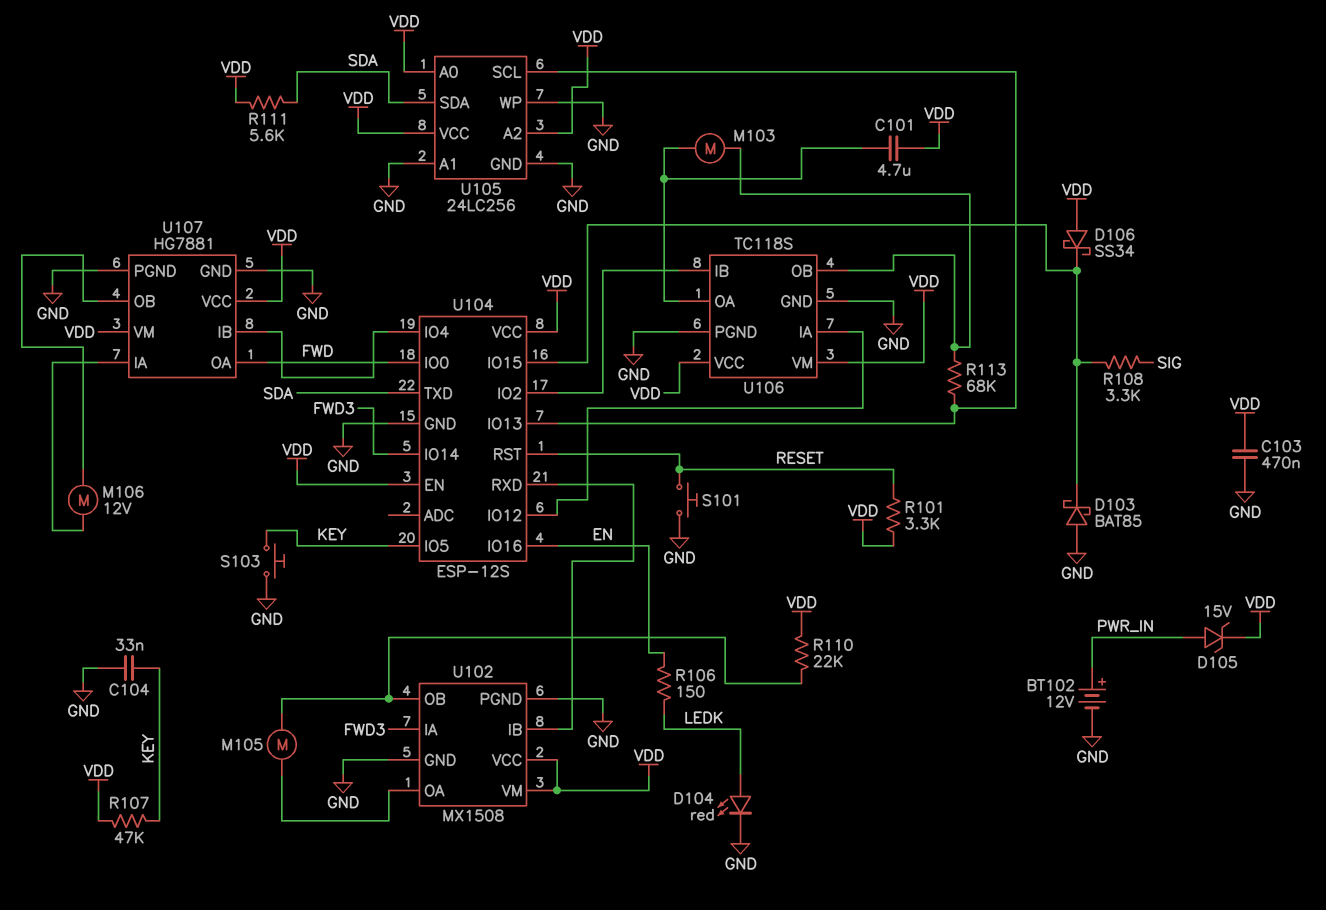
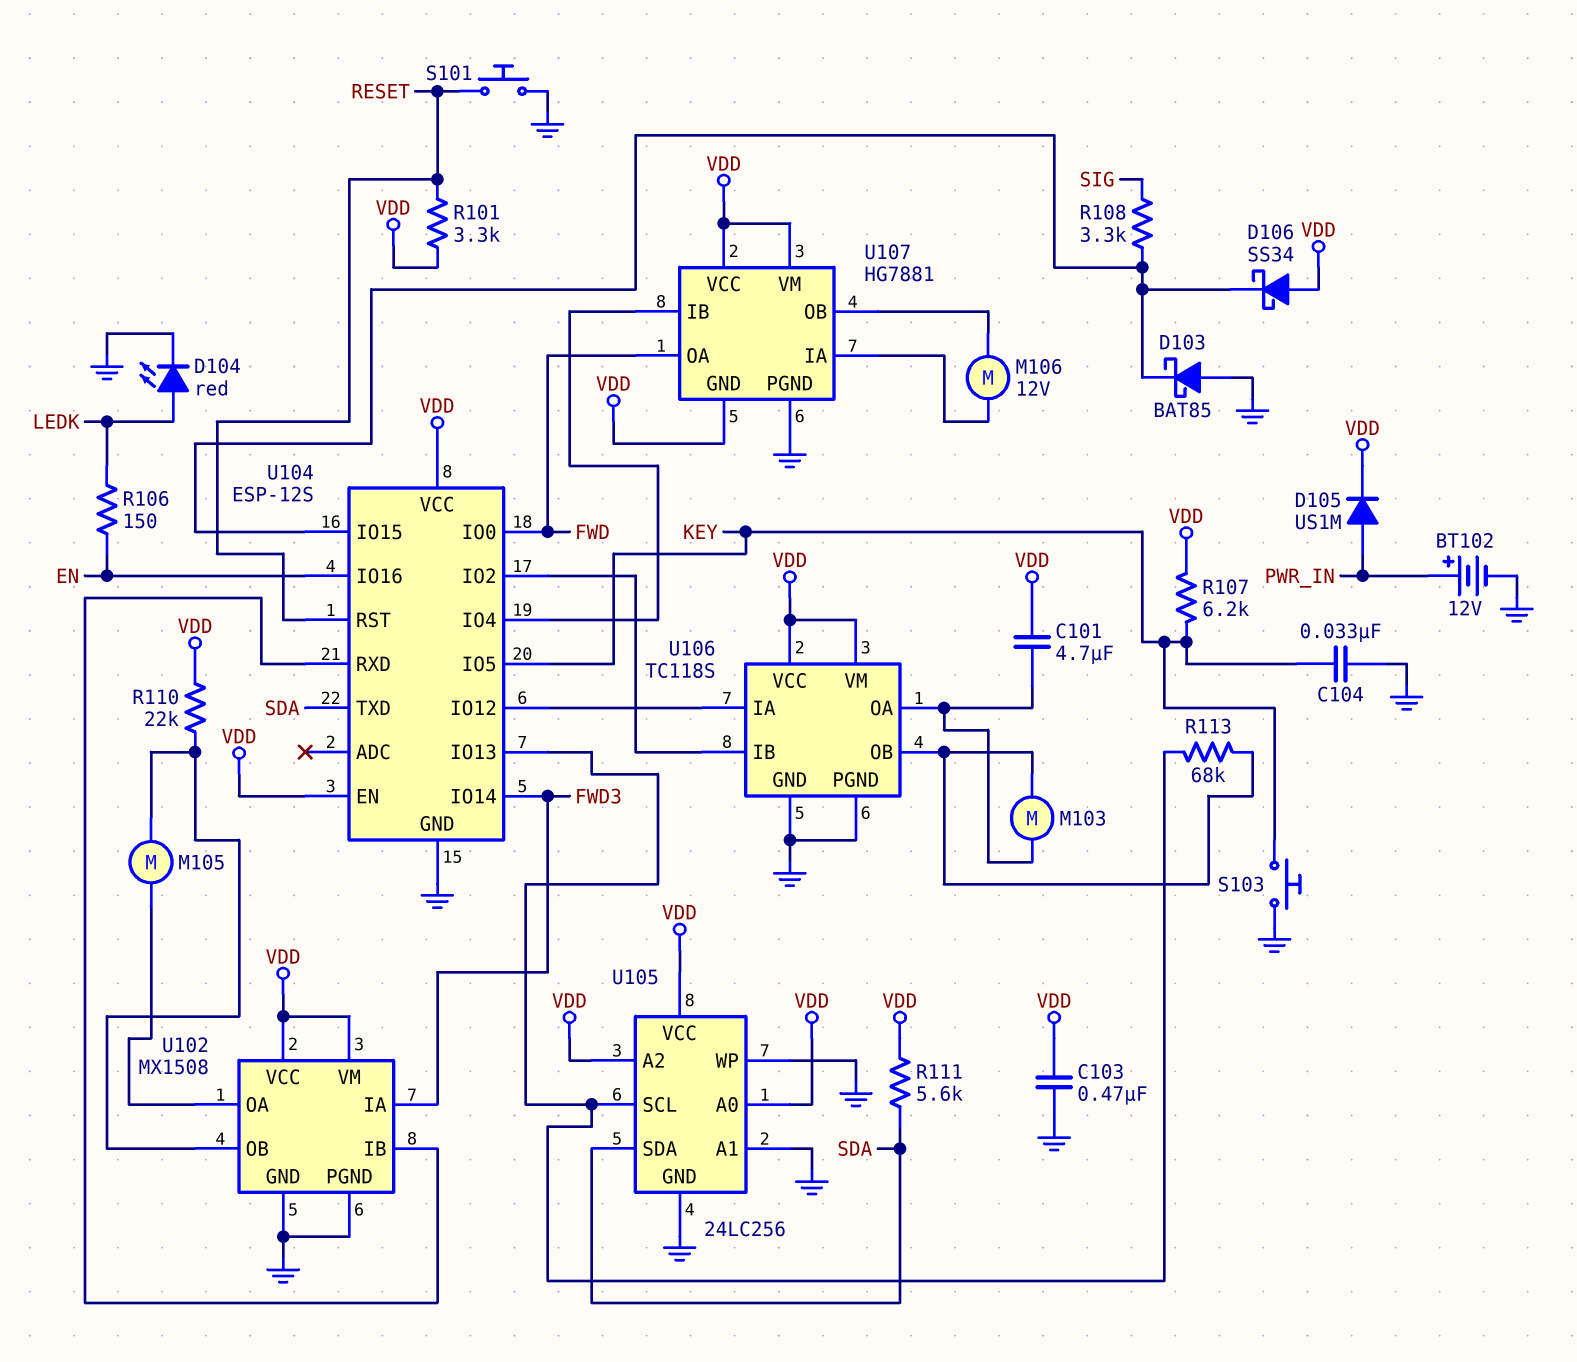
D105: zener 15V (A PWR_IN, K VDD) -> diode US1M (A PWR_IN, K VDD)
R107: 47k (KEY, VDD) -> 6.2k (KEY, VDD)
U107 pin GND: GND -> VDD

